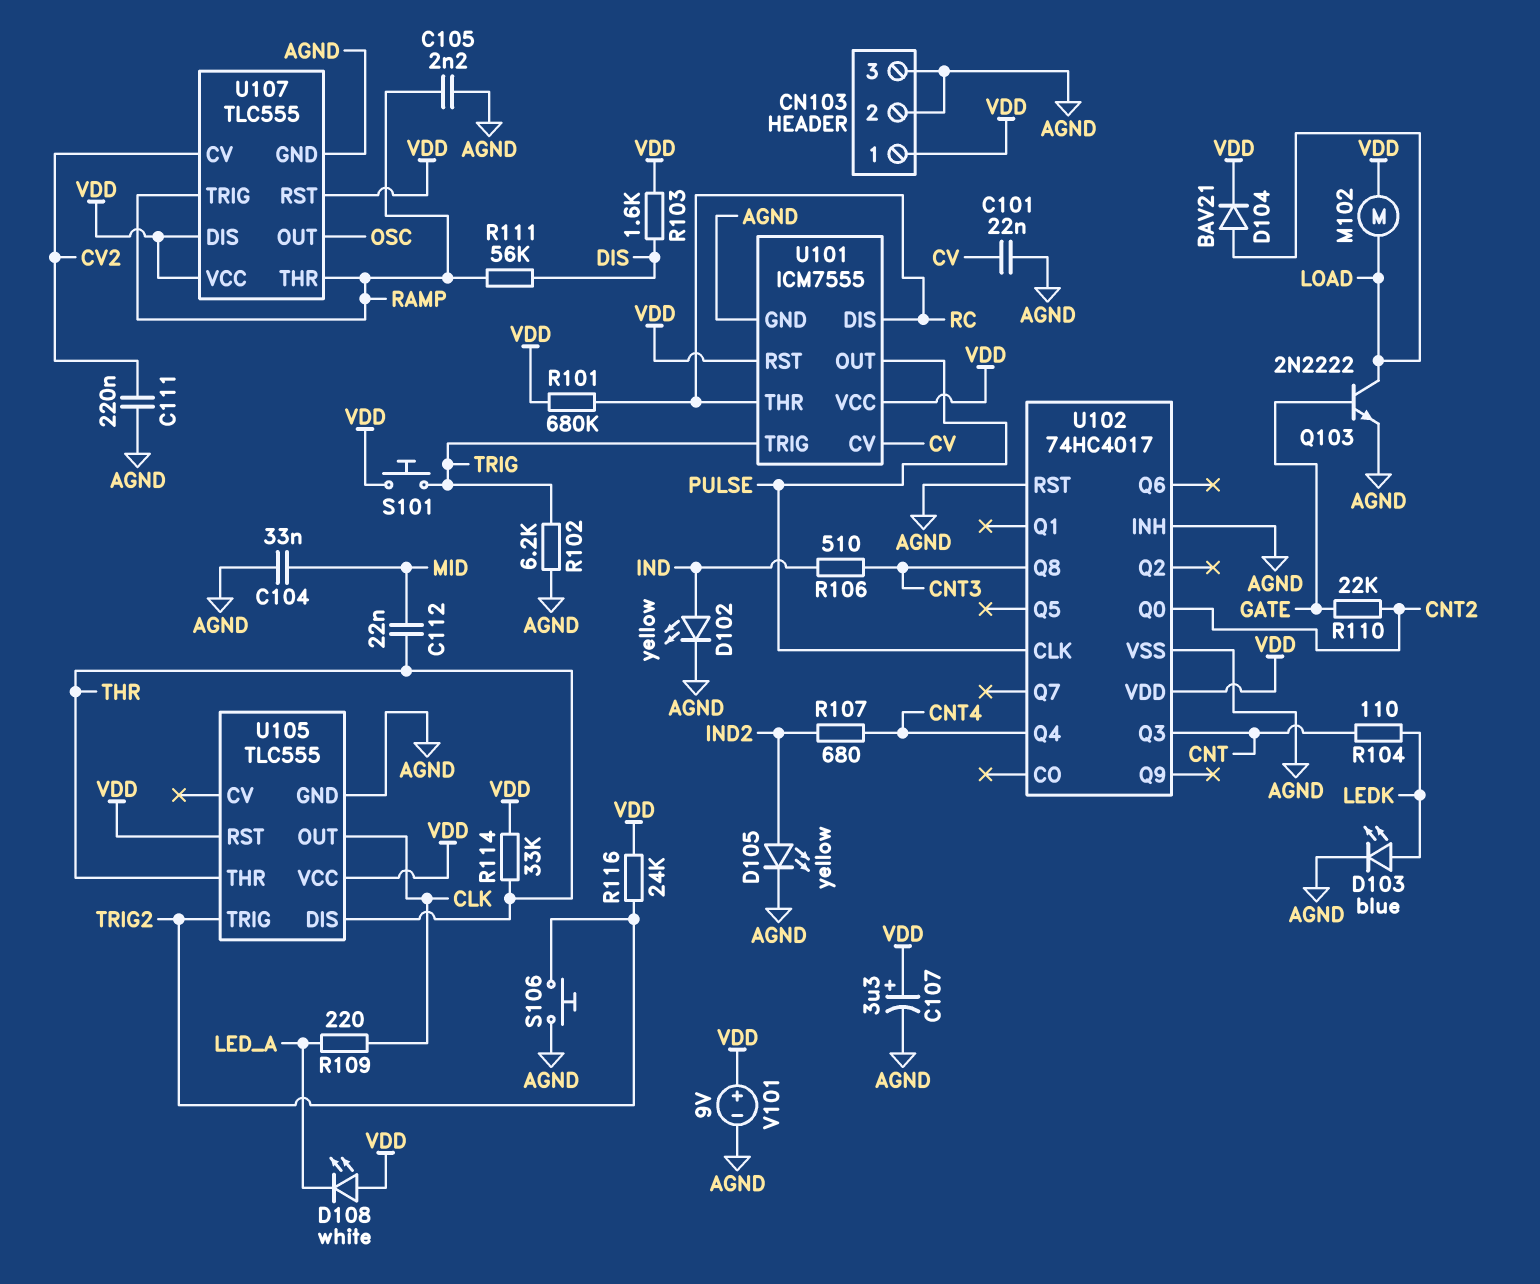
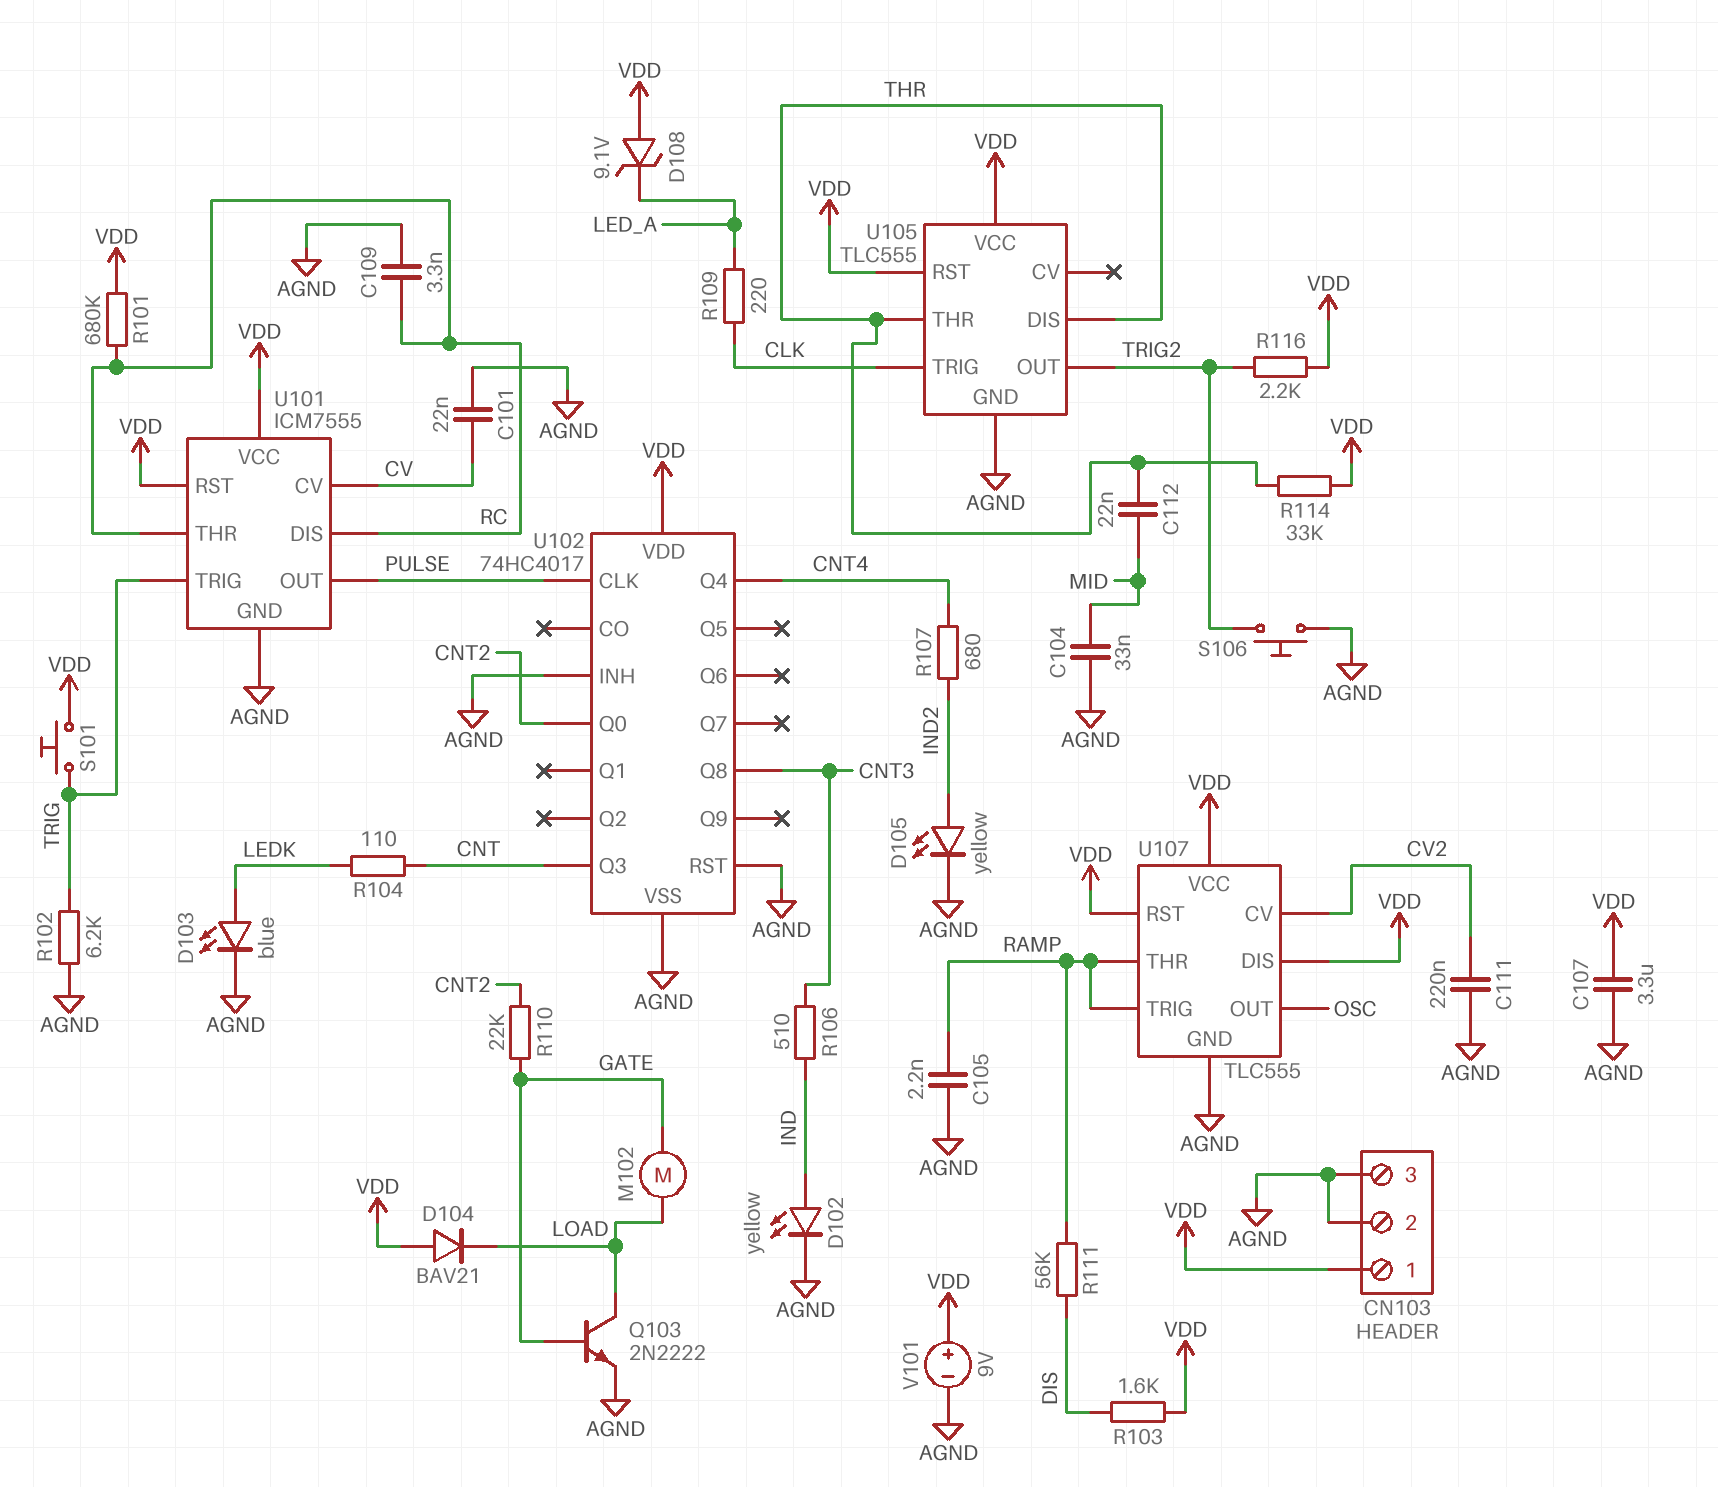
C107: 3.3uF (plus VDD, minus AGND) -> 3.3uF (AGND, VDD)
C109: none -> 3.3nF (AGND, RC)
D104: diode BAV21 (A LOAD, K VDD) -> diode BAV21 (A VDD, K LOAD)
D108: LED white (A VDD, K LED_A) -> zener 9.1V (A VDD, K LED_A)
M102: motor (LOAD, VDD) -> motor (GATE, LOAD)
R116: 24k (TRIG2, VDD) -> 2.2k (TRIG2, VDD)
U105 pin OUT: CLK -> TRIG2
U105 pin TRIG: TRIG2 -> CLK

